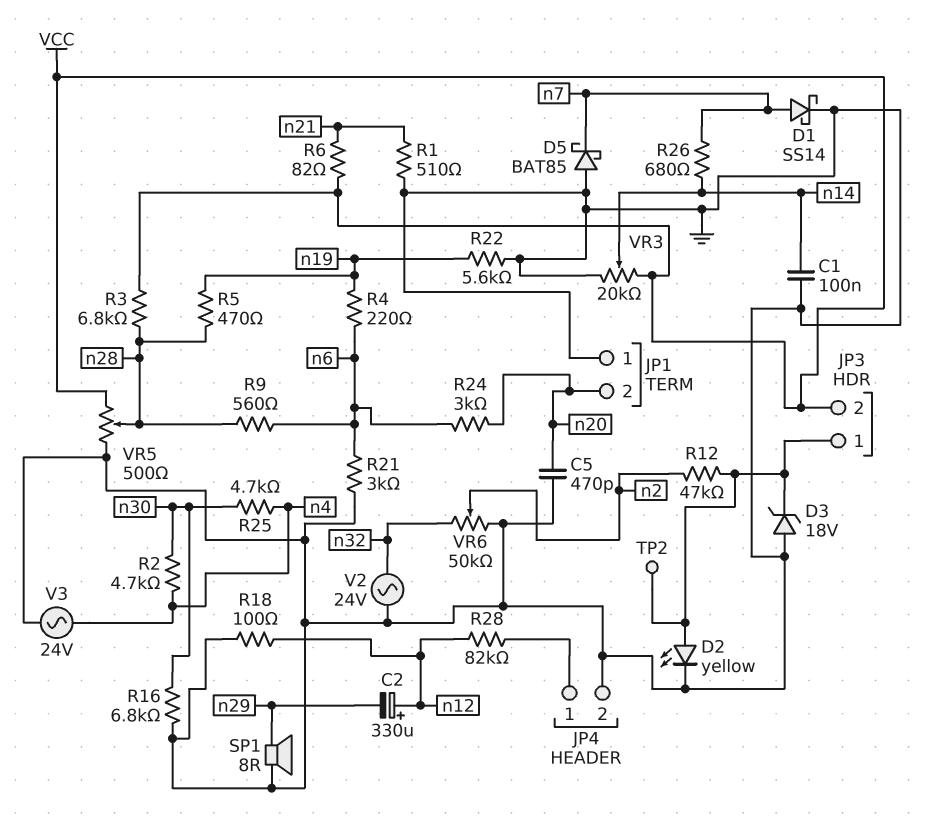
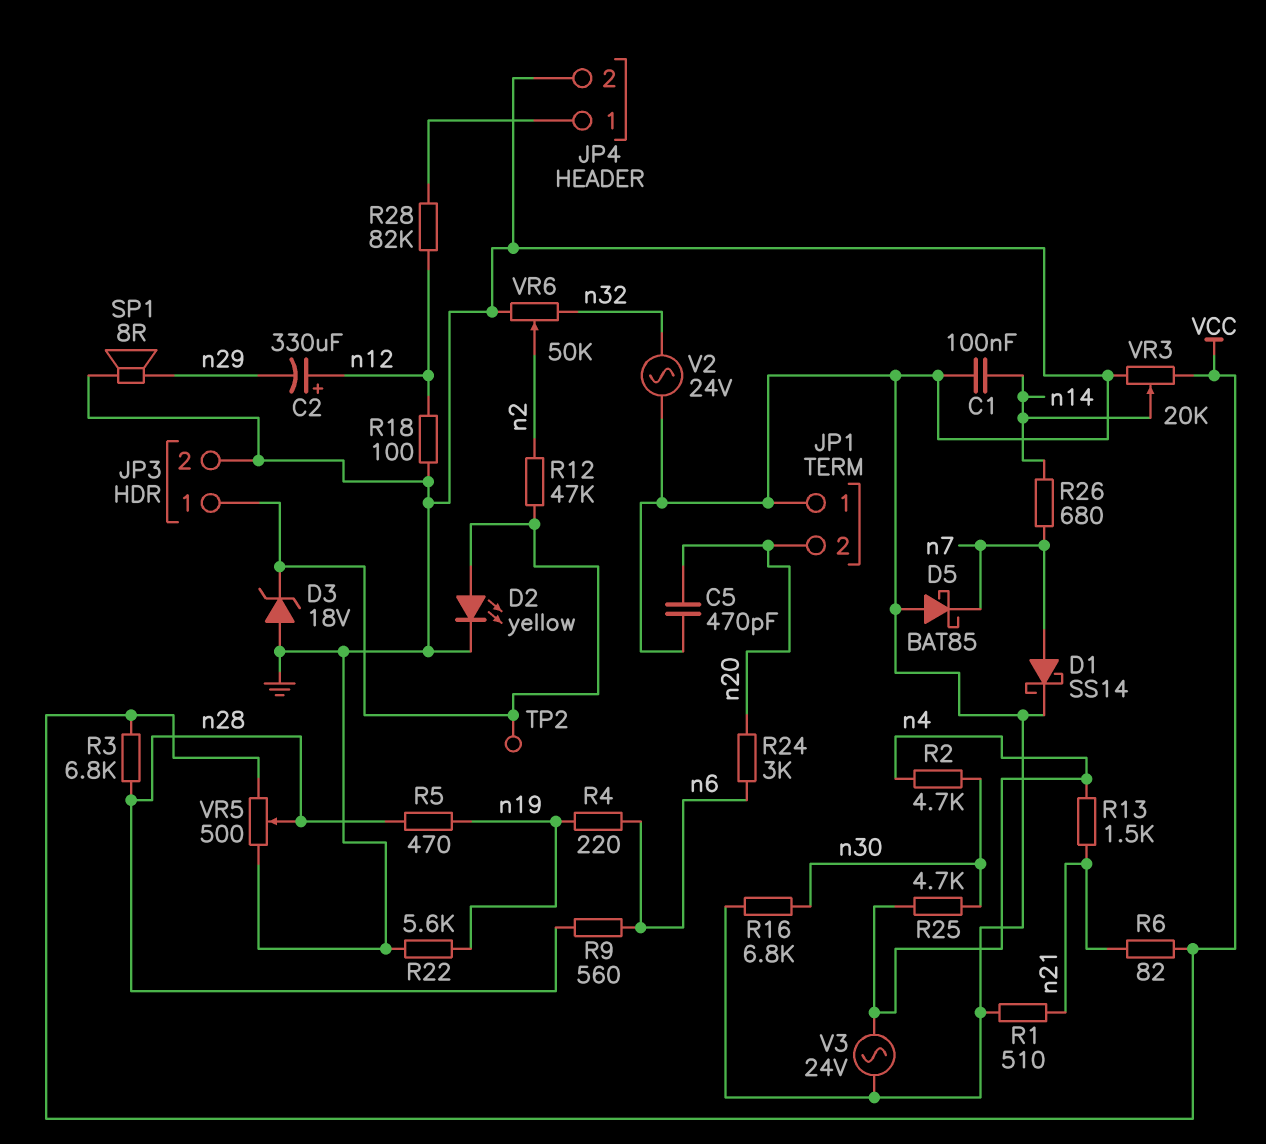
JP3 pin 2: VCC -> GND
R13: none -> 1.5k (n4, n21)
R21: 3k (GND, n6) -> none

